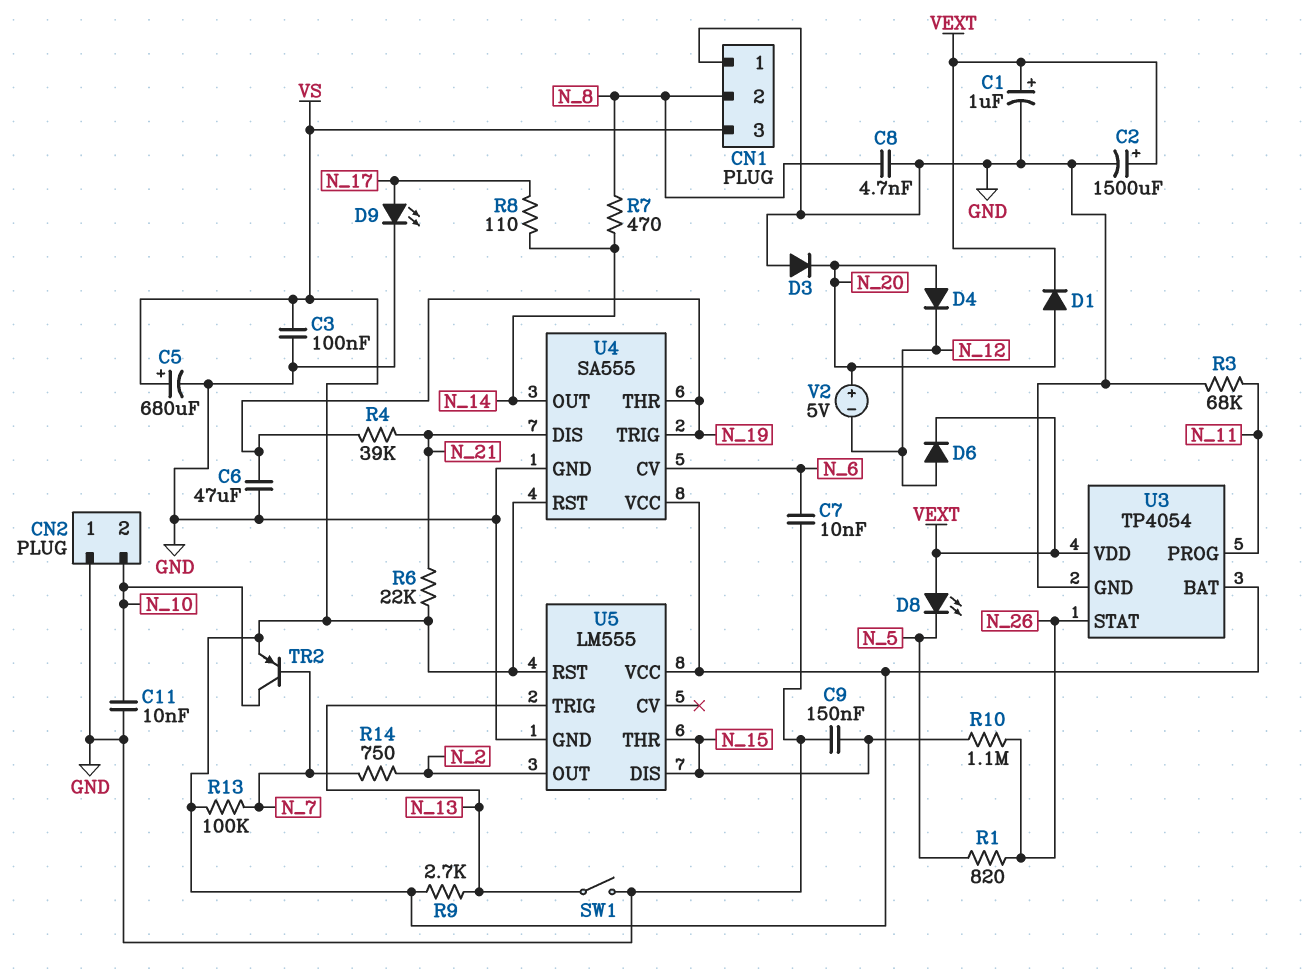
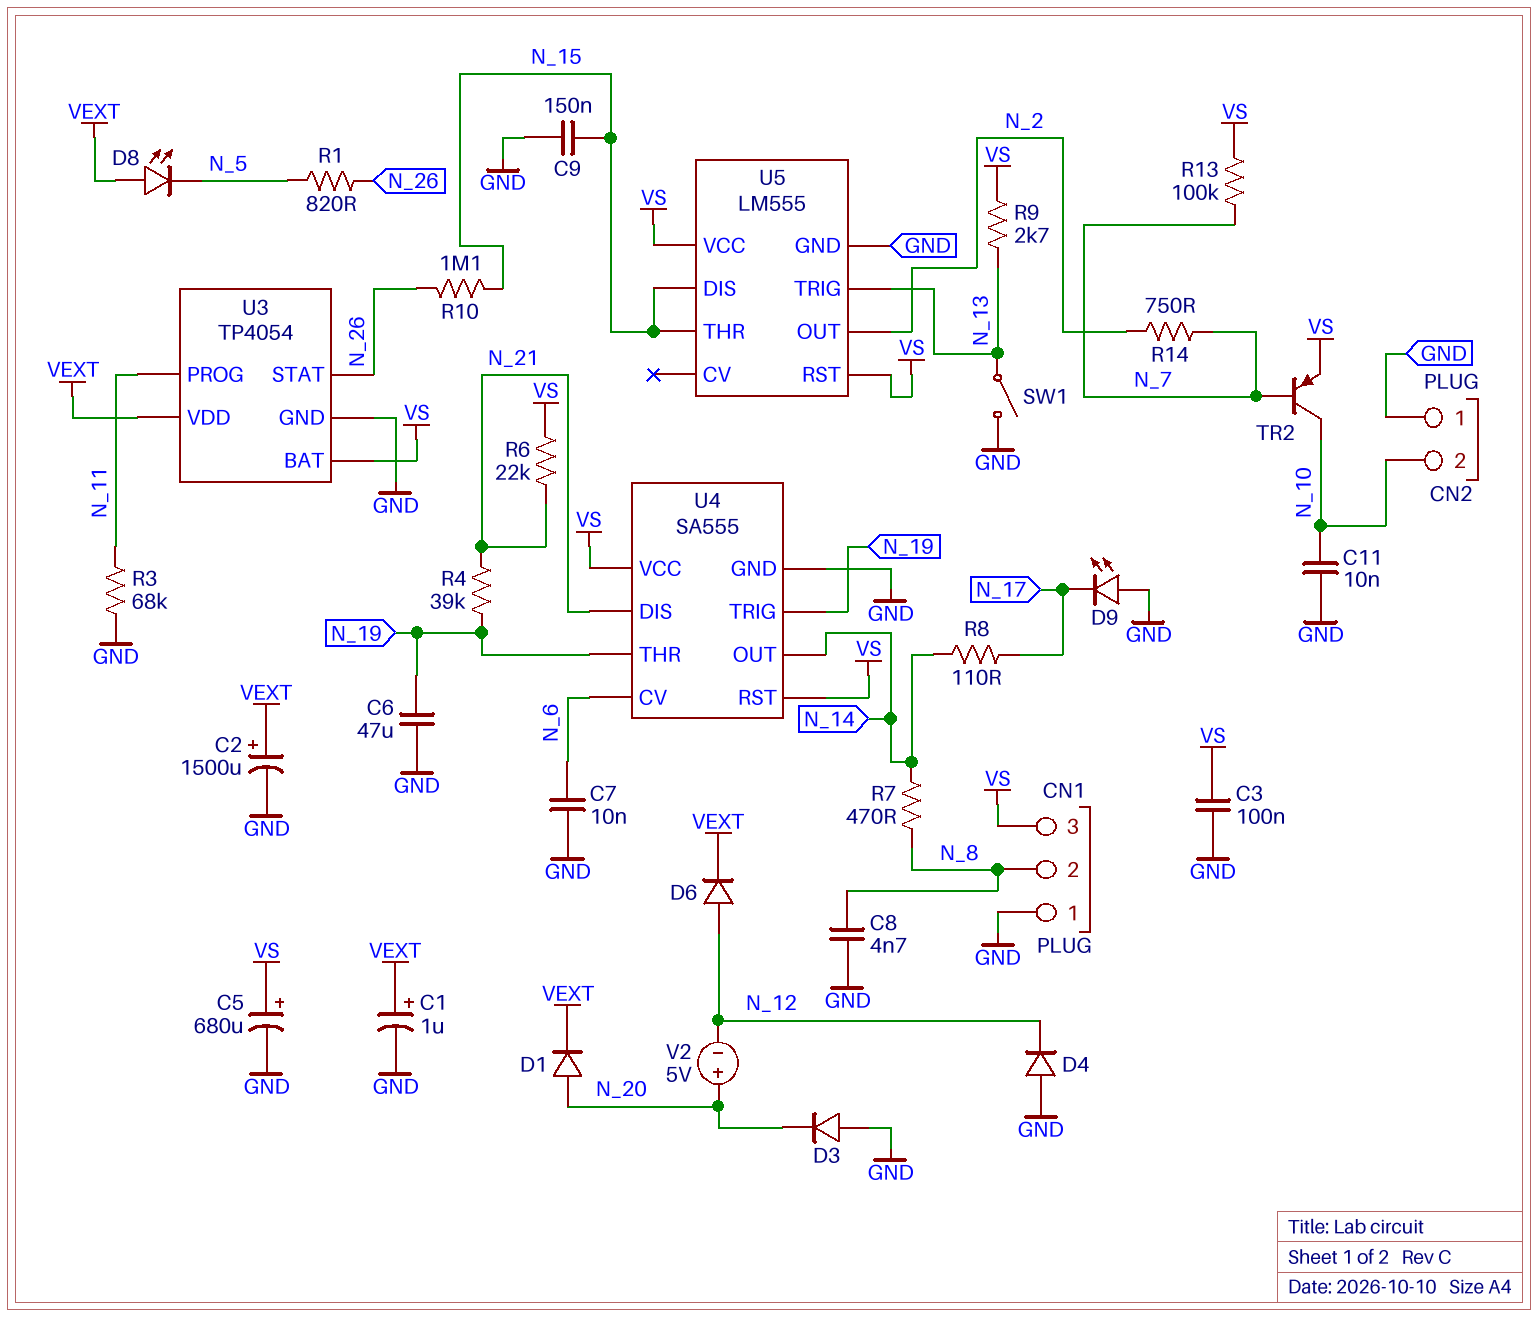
D4: diode (A N_20, K N_12) -> diode (A GND, K N_12)
D9: LED (A N_17, K GND) -> LED (A GND, K N_17)

